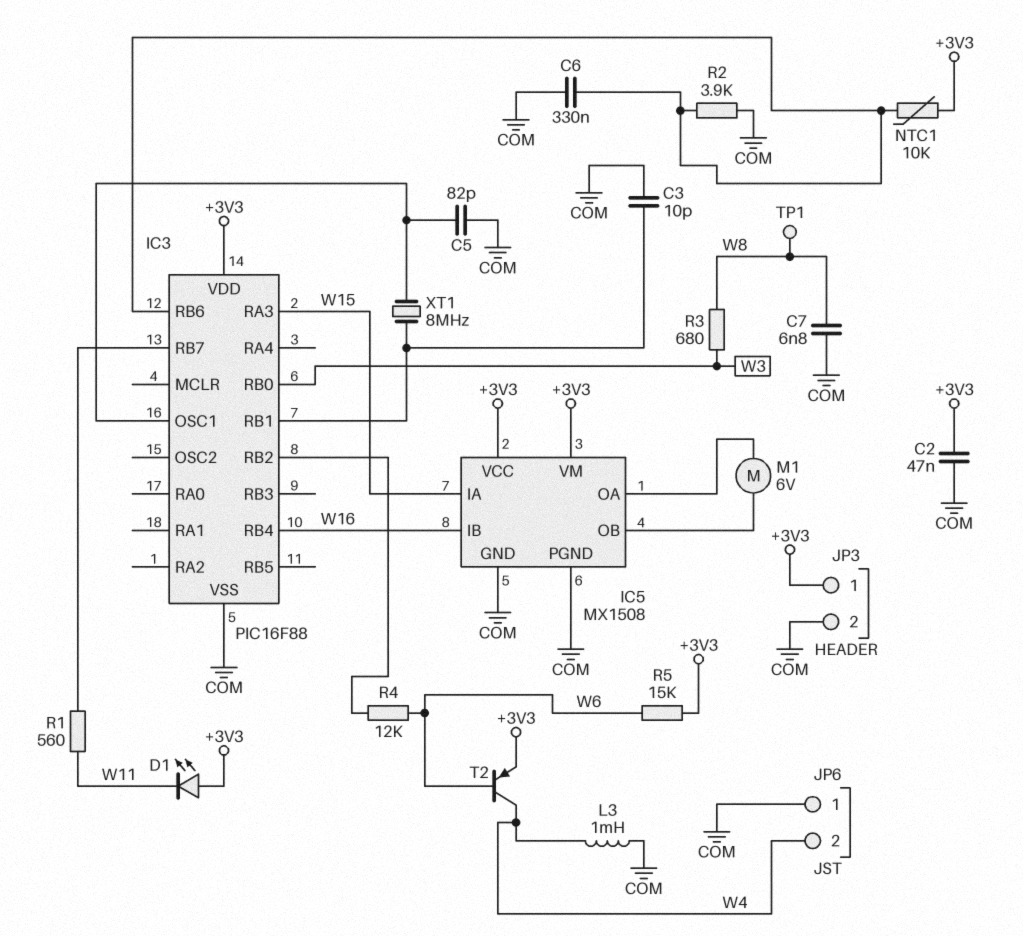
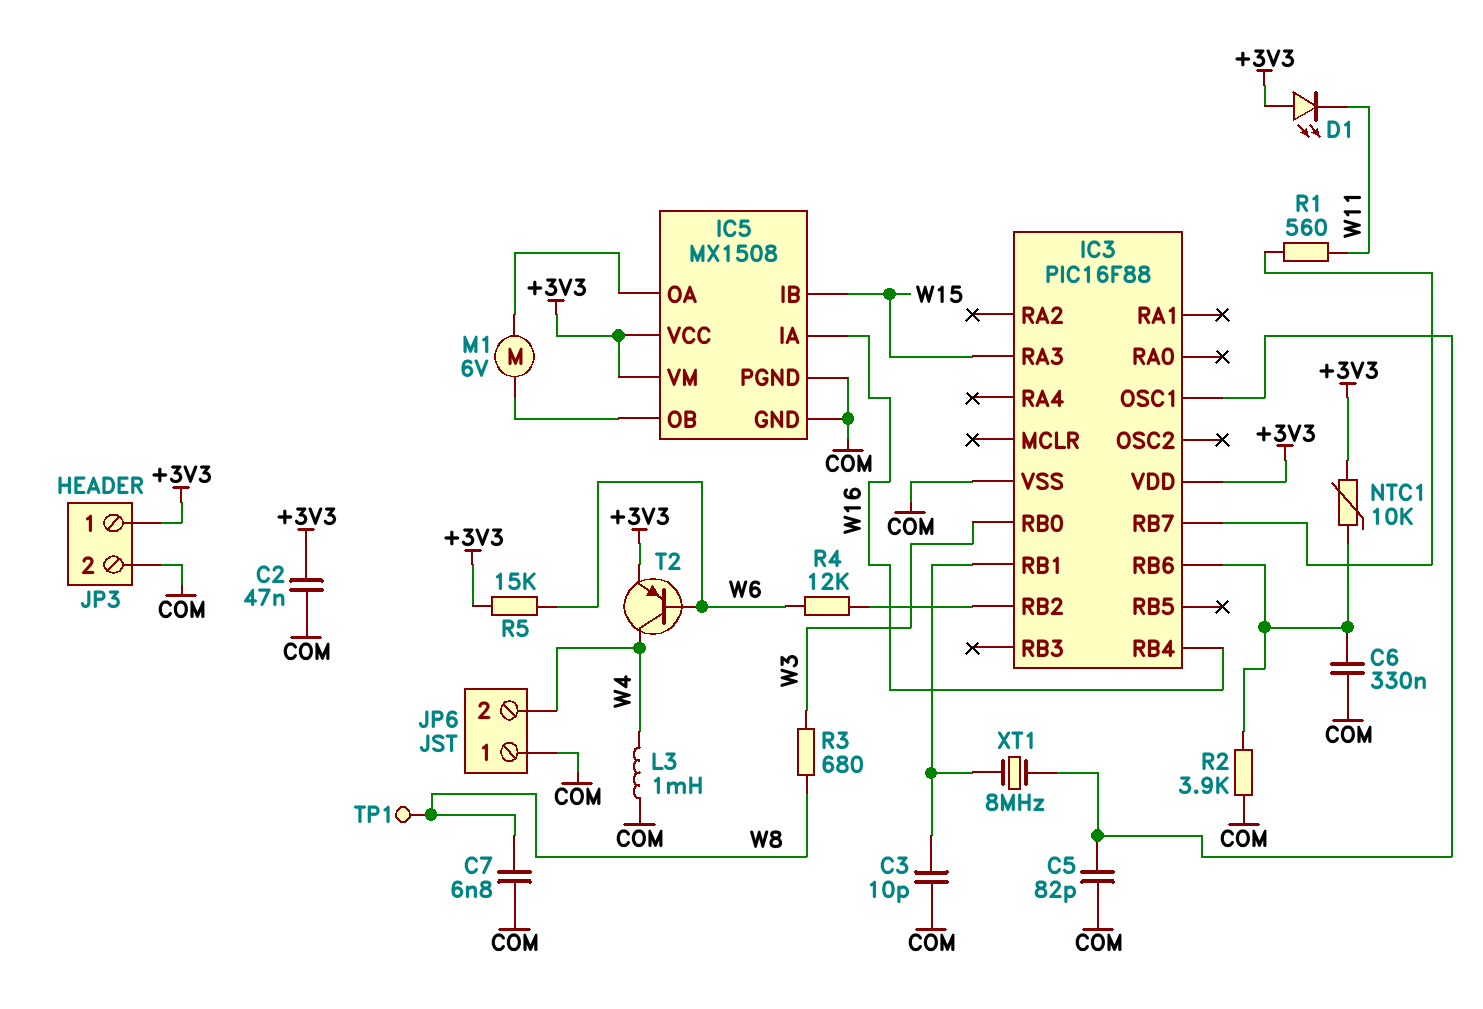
IC5 pin IA: W15 -> W16
IC5 pin IB: W16 -> W15

